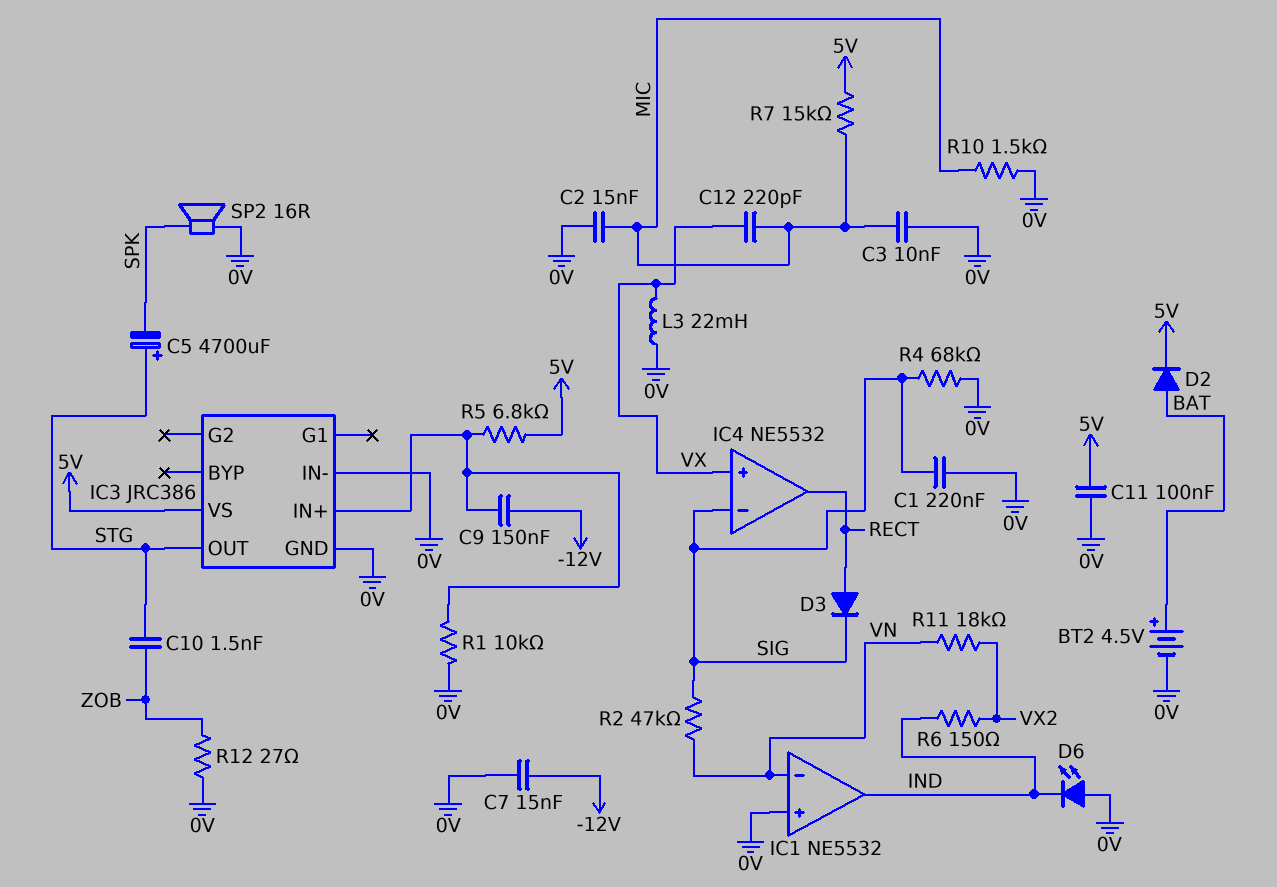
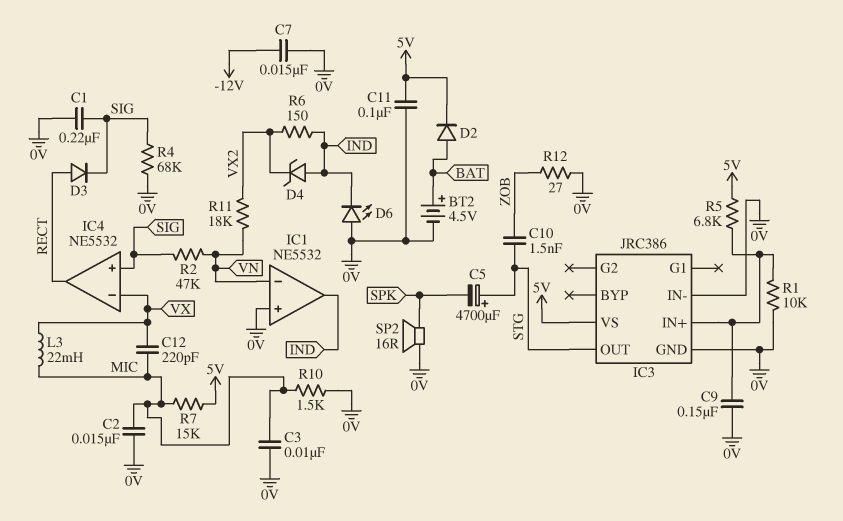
C9: 150nF (-12V, IC3/IN+) -> 150nF (0V, IC3/IN+)
D4: none -> zener (A IND, K VX2)
IC4 pin in+: VX -> SIG
IC4 pin in-: SIG -> VX
L3: 22mH (0V, VX) -> 22mH (MIC, VX)

